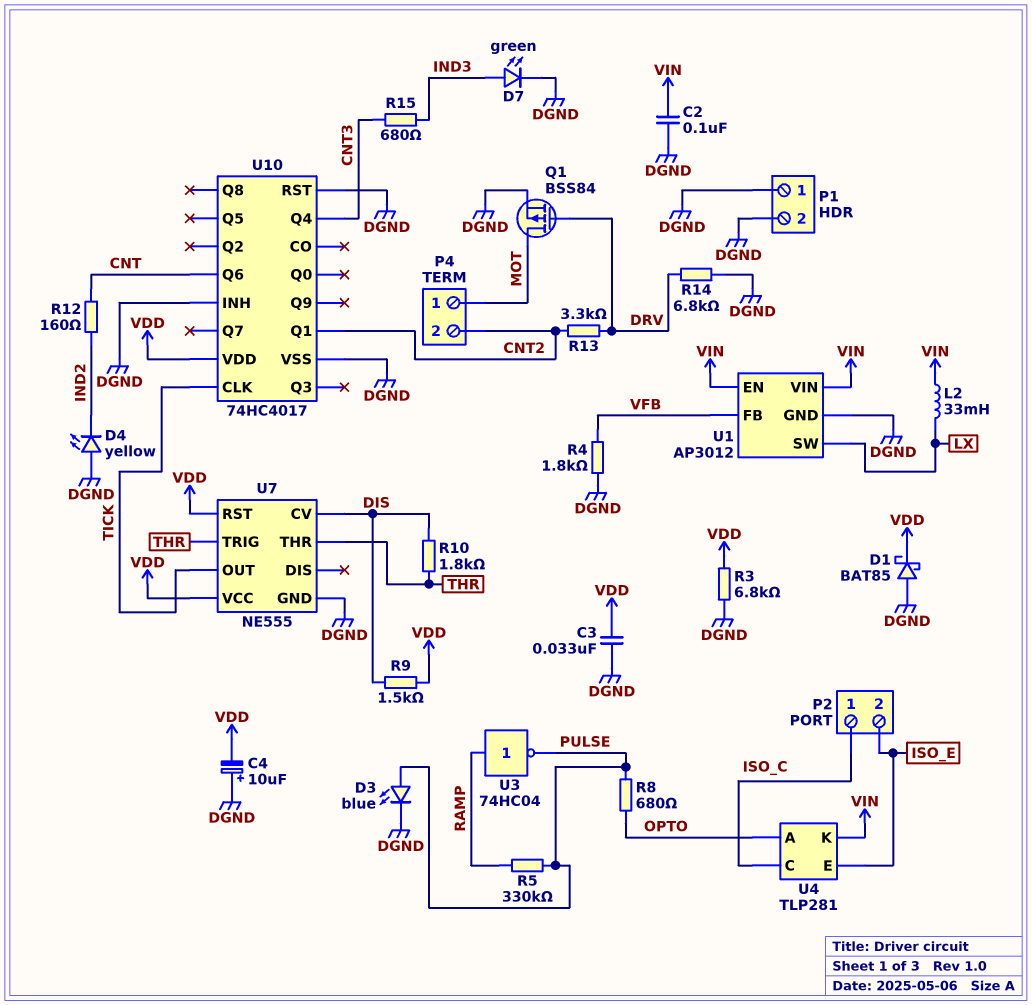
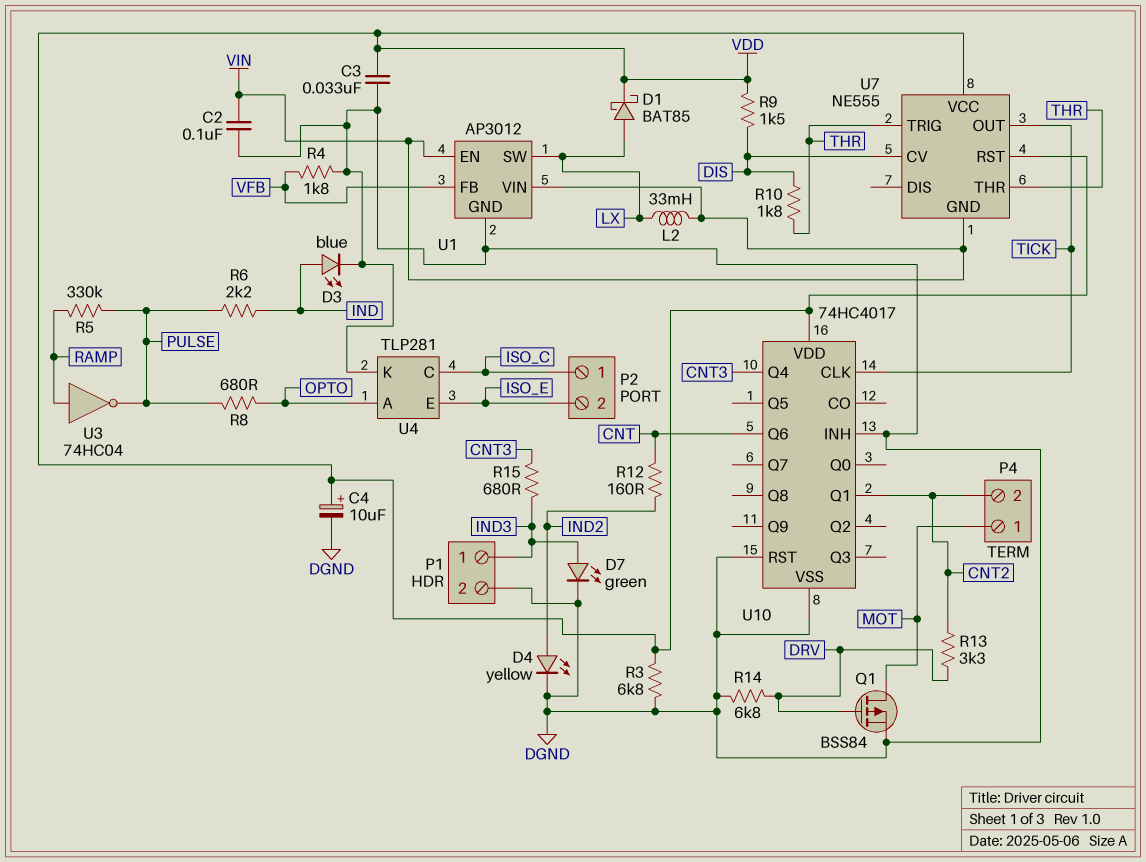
C4: 10uF (plus DGND, minus VDD) -> 10uF (plus VDD, minus DGND)
D1: schottky BAT85 (A DGND, K VDD) -> schottky BAT85 (A LX, K VDD)
D3: LED blue (A PULSE, K DGND) -> LED blue (A IND, K DGND)
D4: LED yellow (A DGND, K IND2) -> LED yellow (A IND2, K DGND)
P1 pin 1: DGND -> IND3
R6: none -> 2.2k (IND, PULSE)
U4 pin K: VIN -> DGND
U7 pin GND: DGND -> VIN

